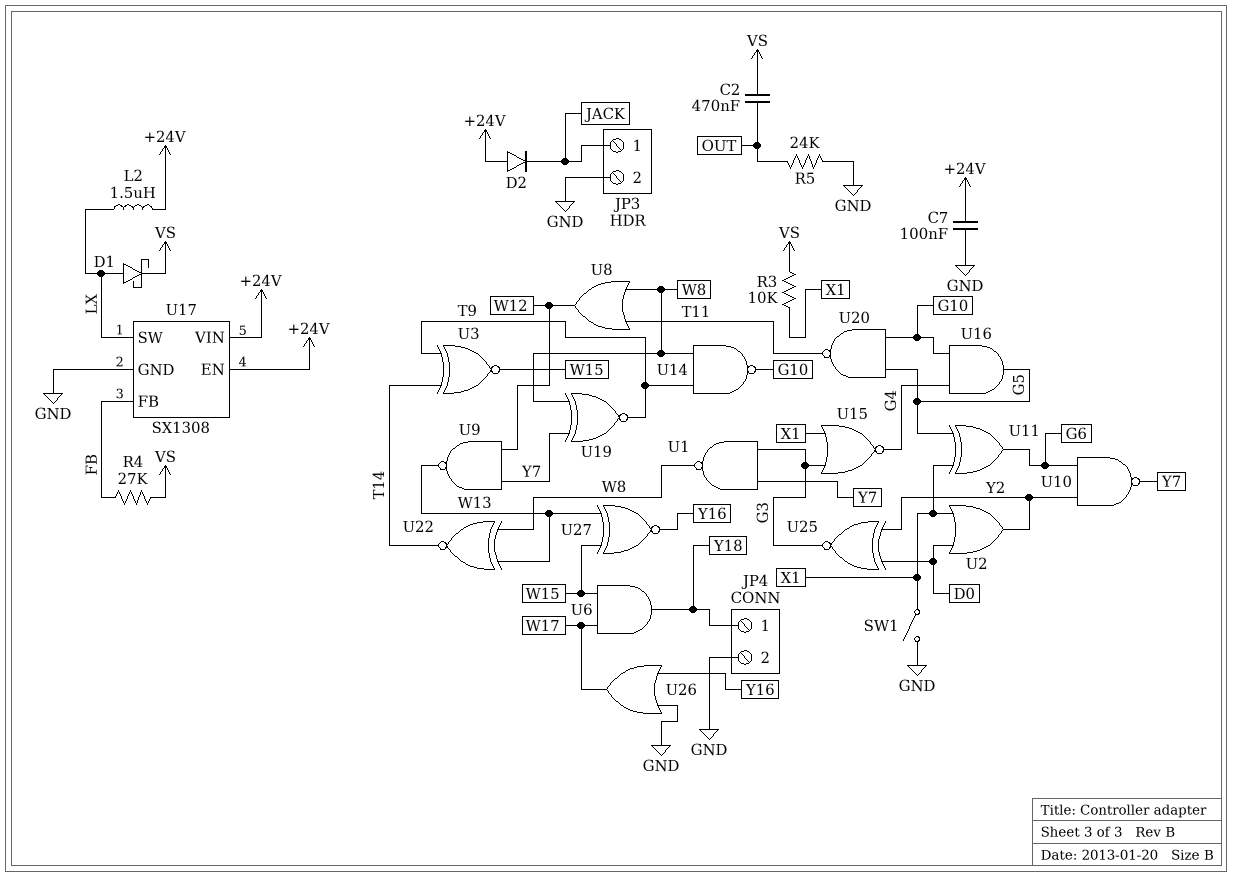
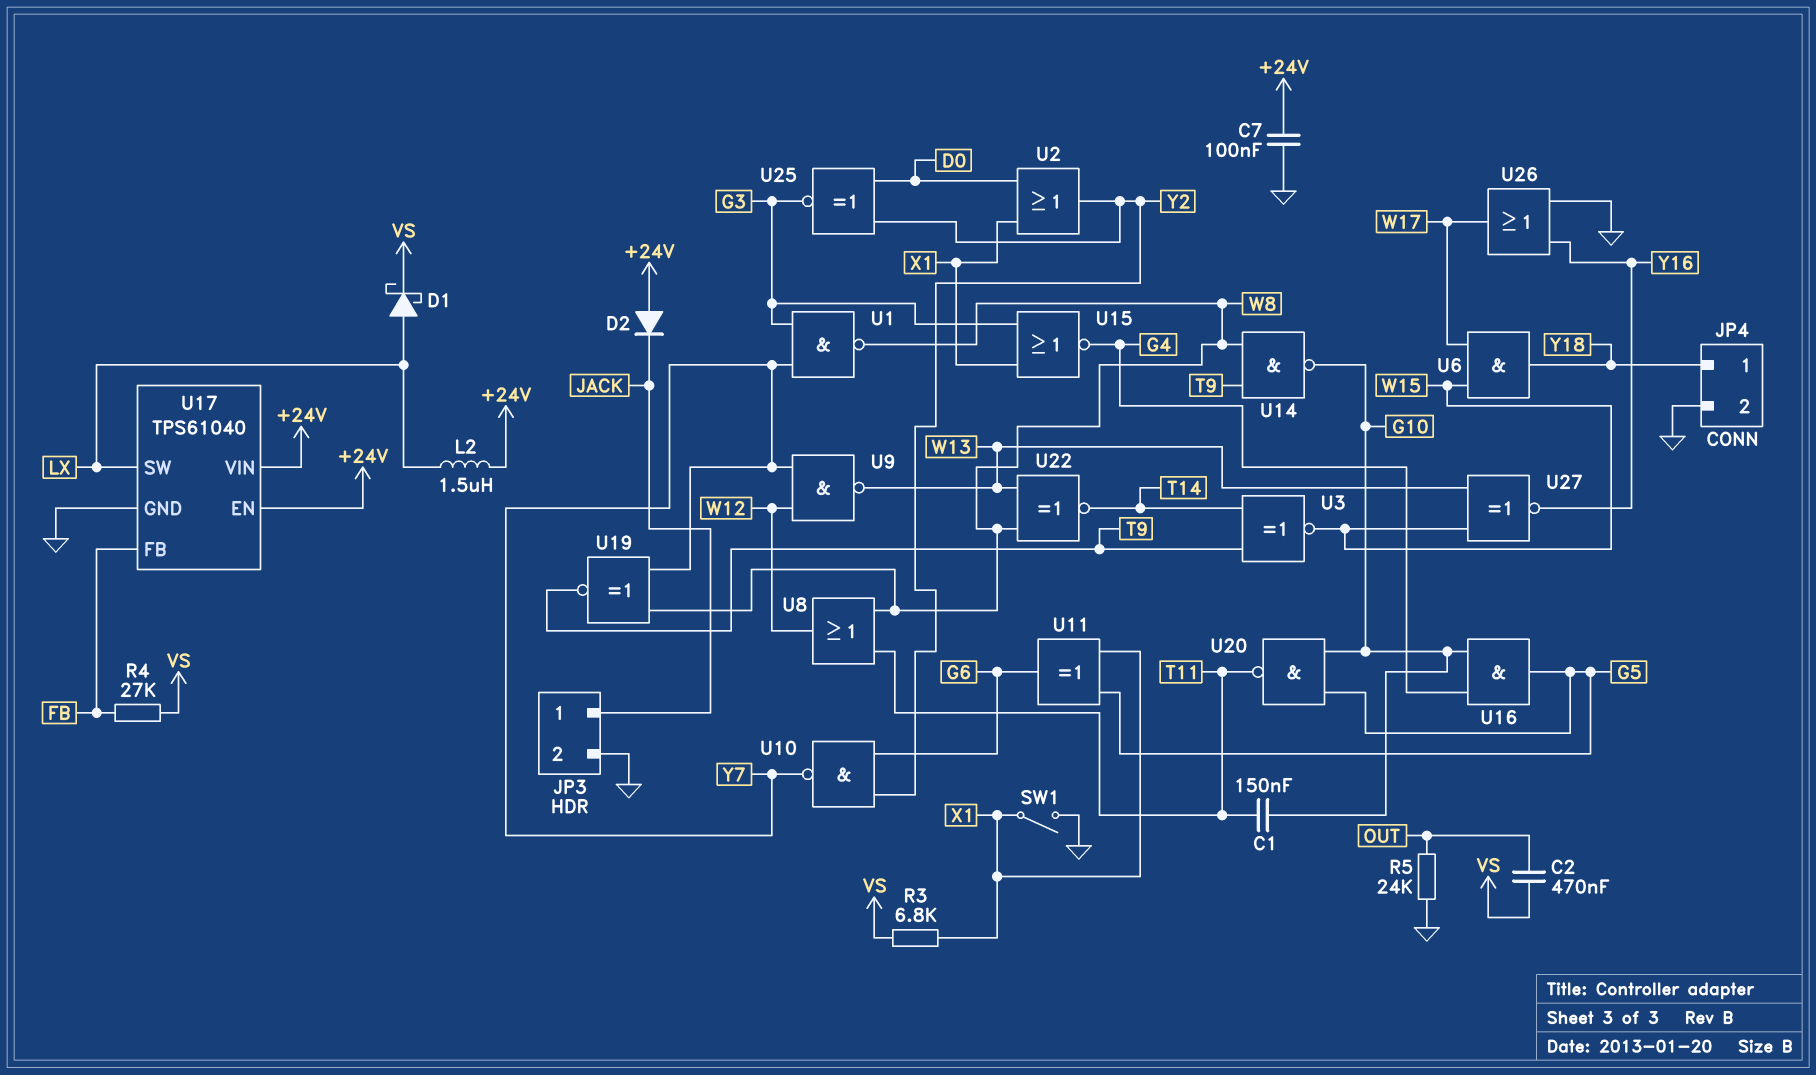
C1: none -> 150nF (G10, T11)
R3: 10k (VS, X1) -> 6.8k (VS, X1)
U17: SX1308 -> TPS61040

